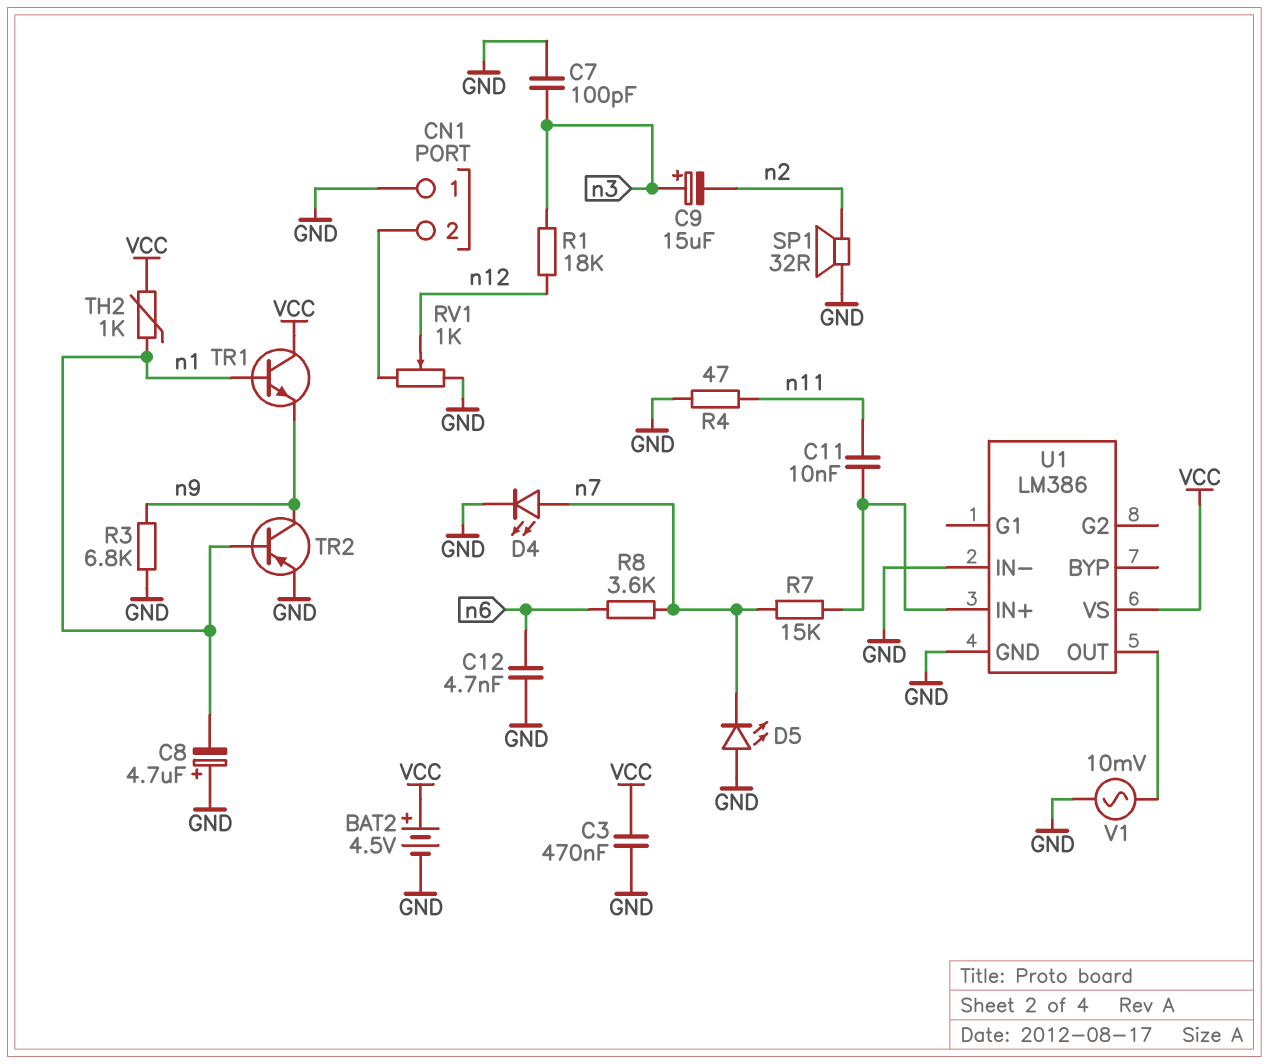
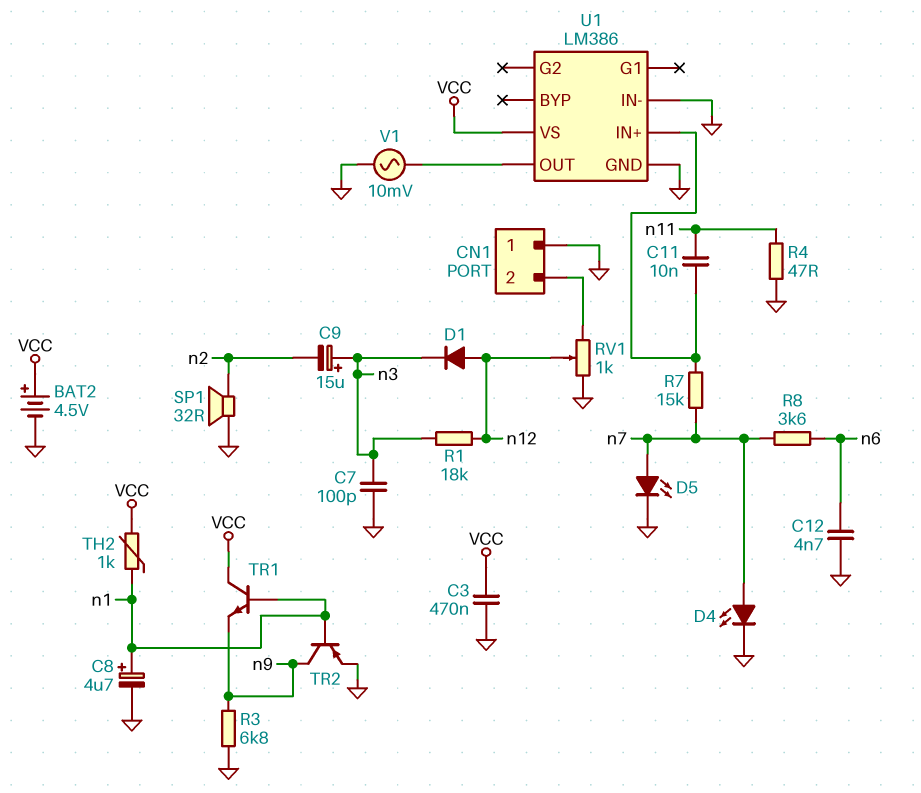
C8: 4.7uF (plus GND, minus n1) -> 4.7uF (plus n1, minus GND)
D1: none -> diode (A n12, K n3)
D5: LED (A GND, K n7) -> LED (A n7, K GND)

